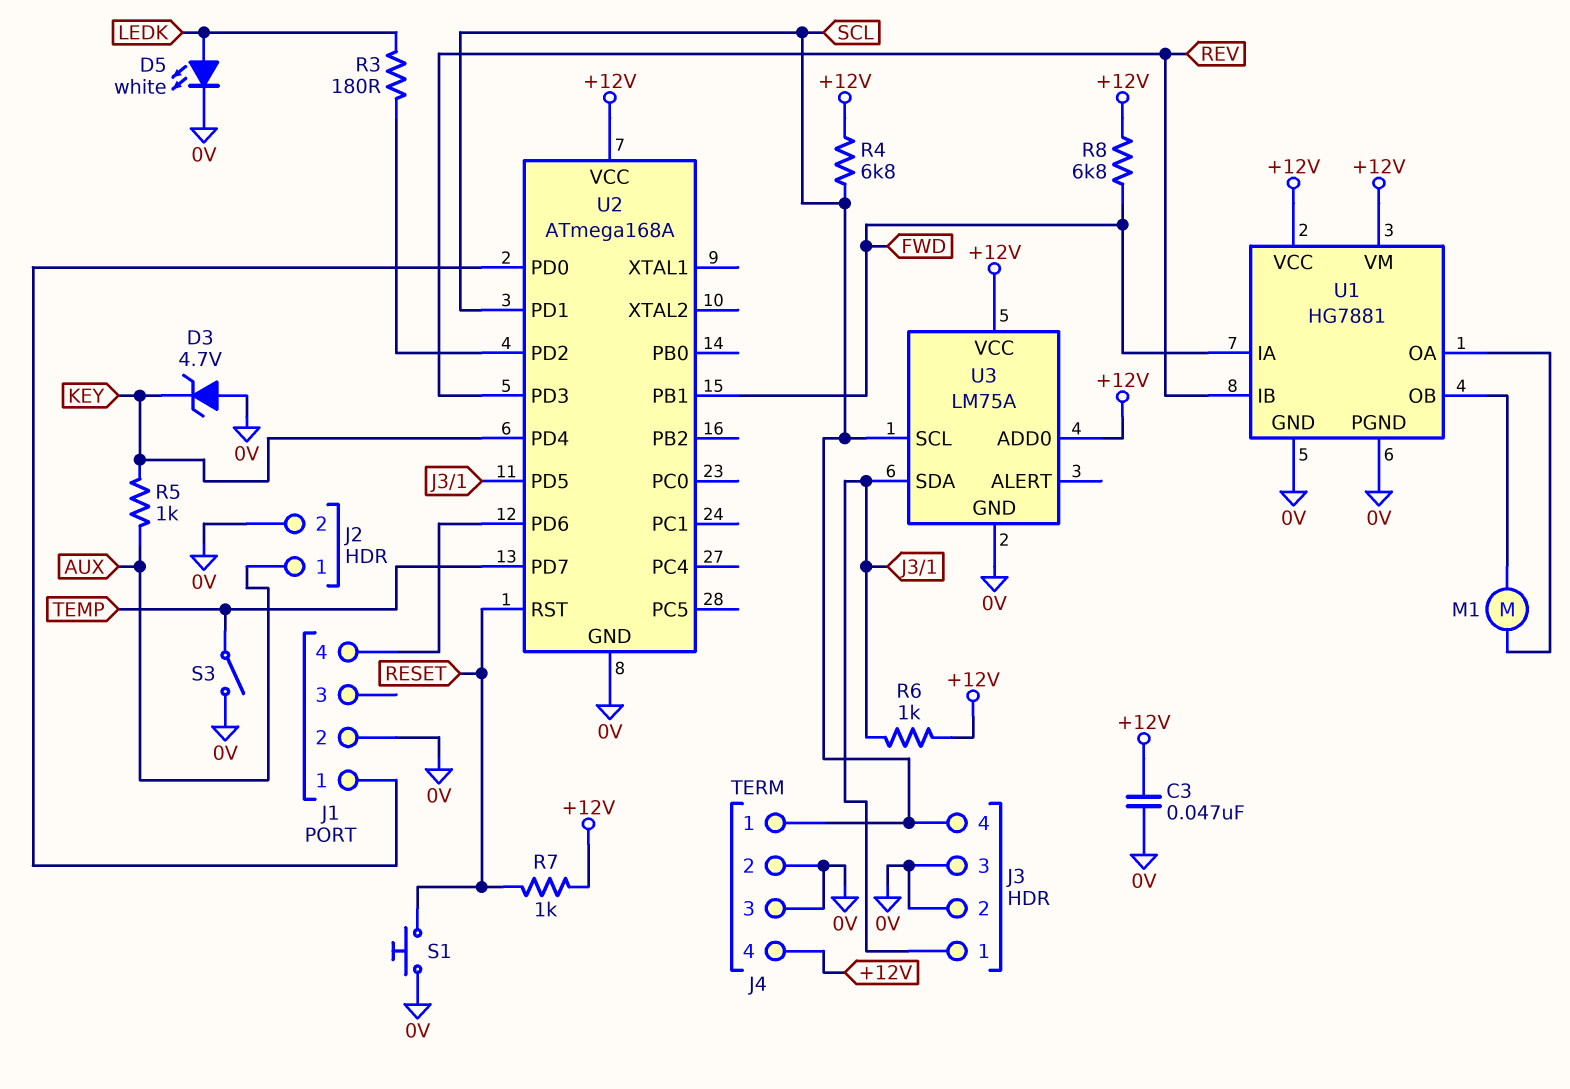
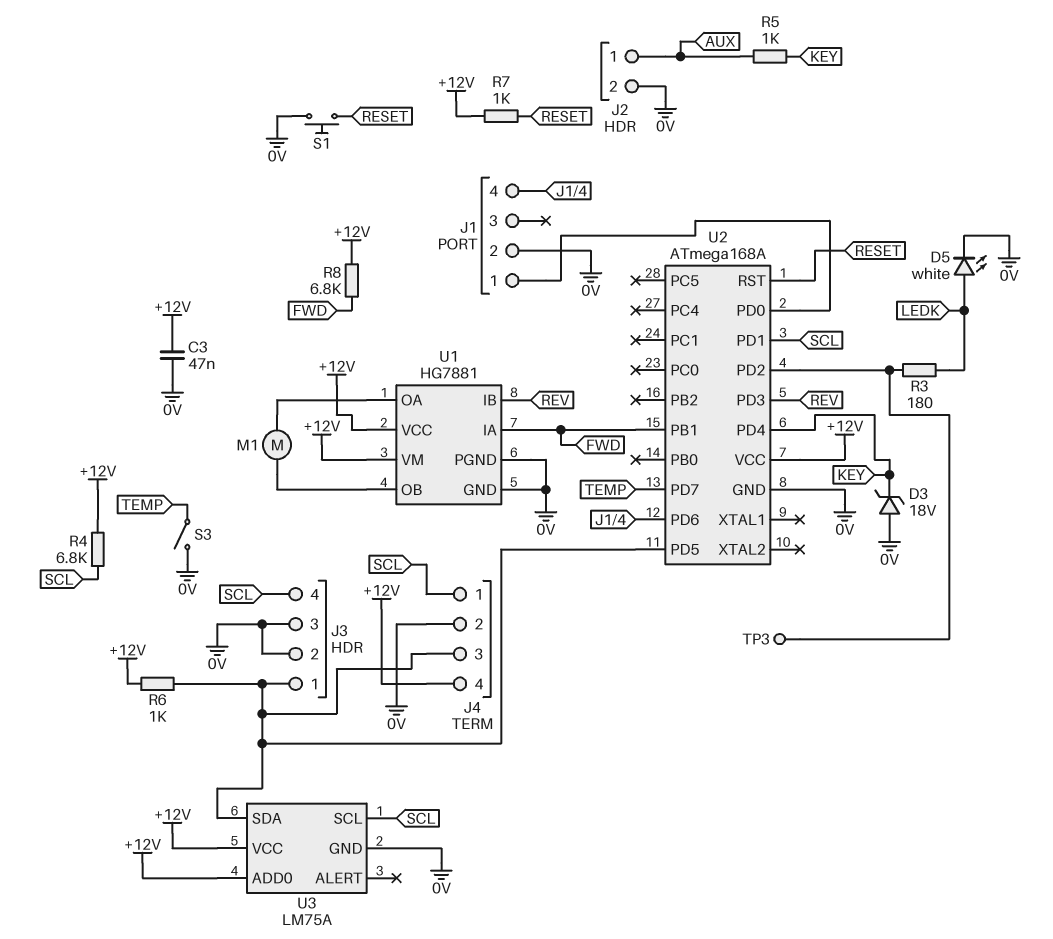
D3: zener 4.7V (A 0V, K KEY) -> zener 18V (A 0V, K KEY)
J4 pin 3: 0V -> J3/1
TP3: none -> test point (U2/PD2)

